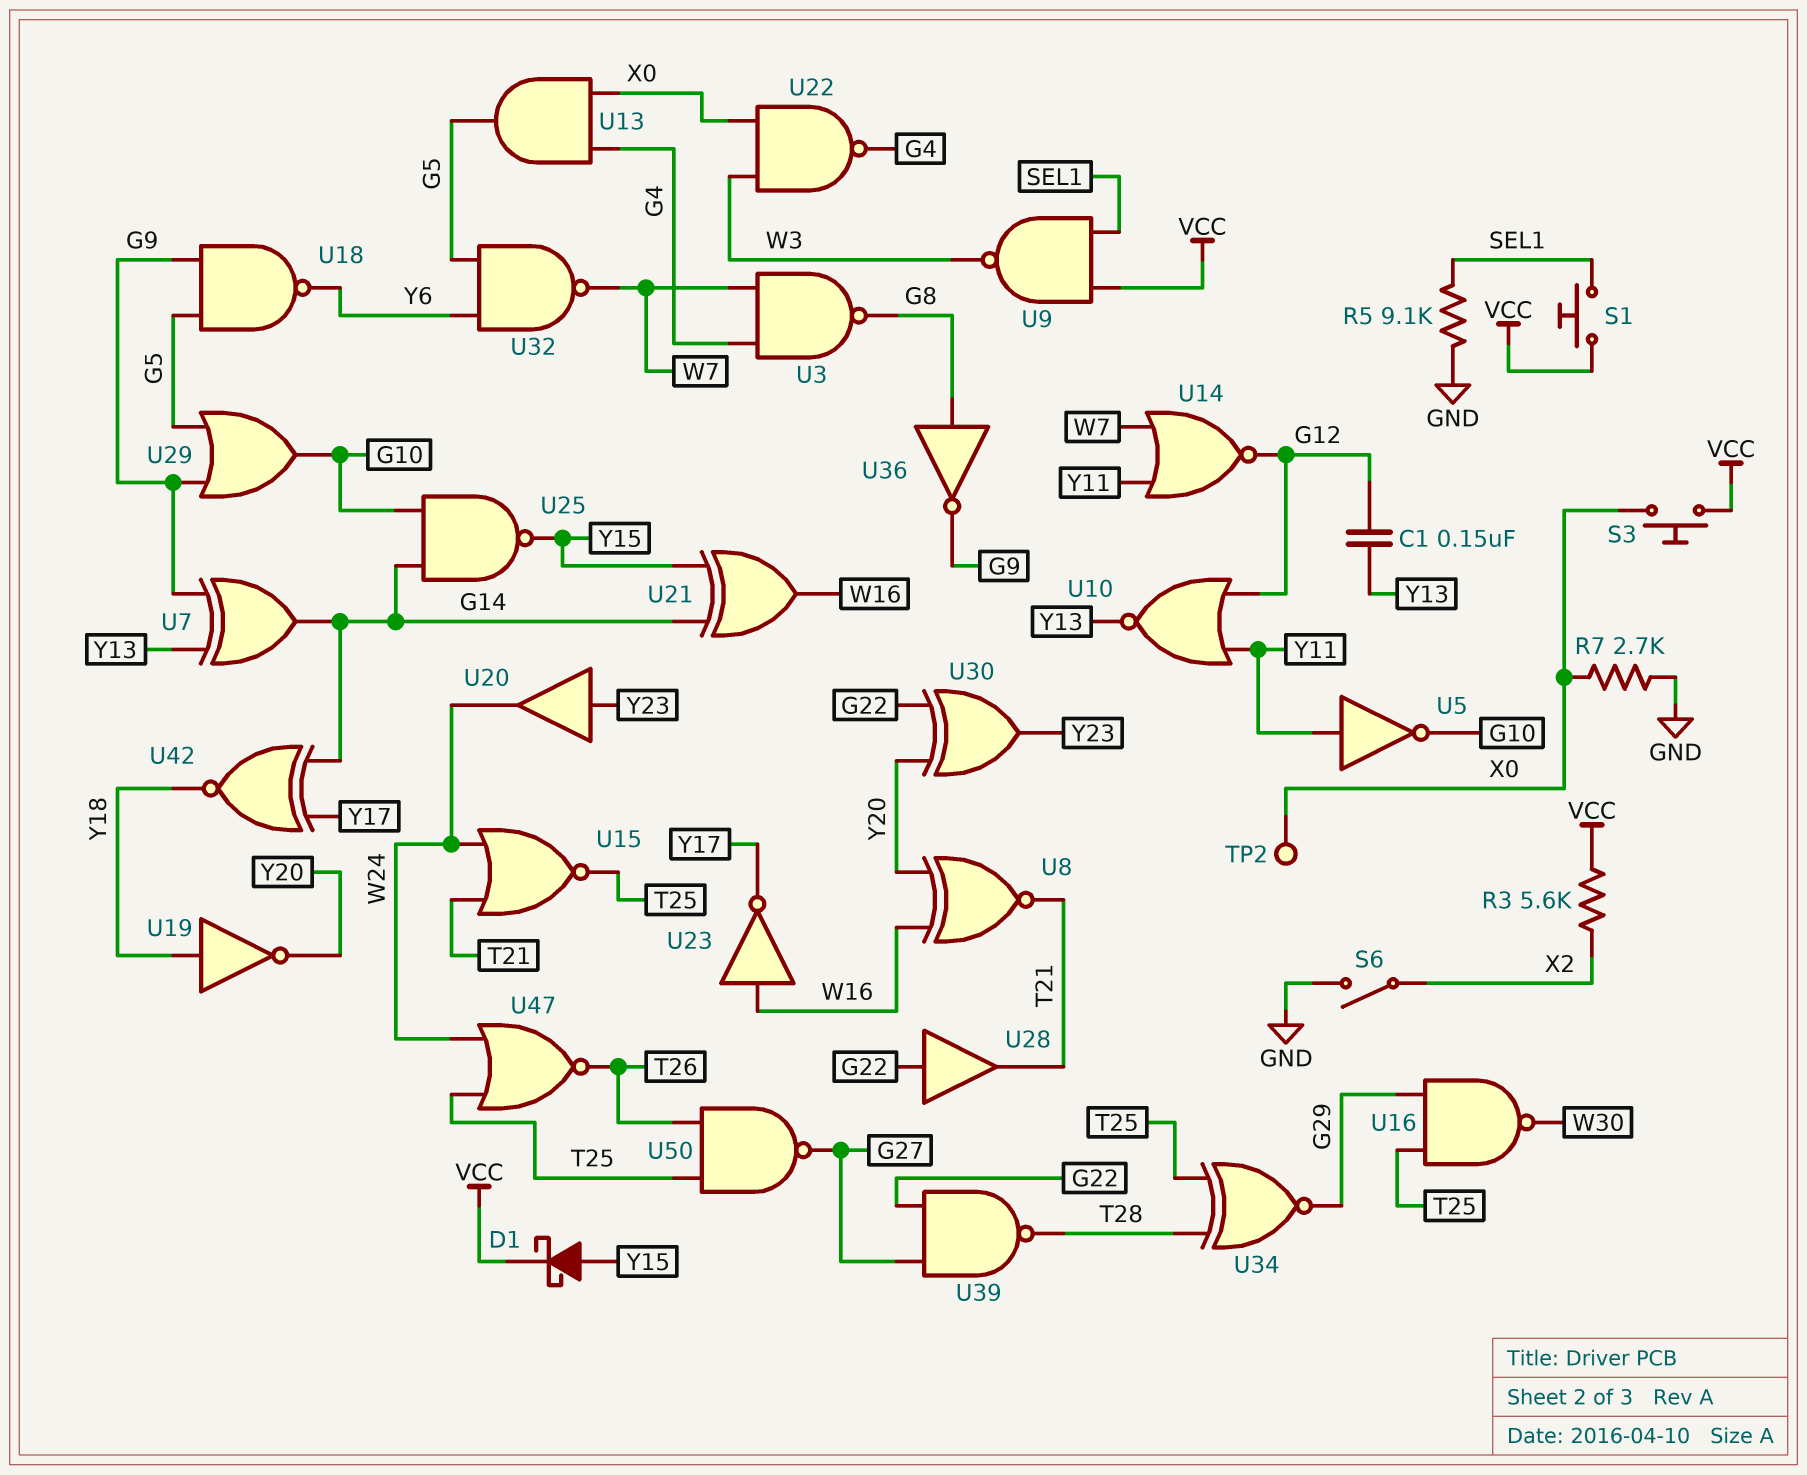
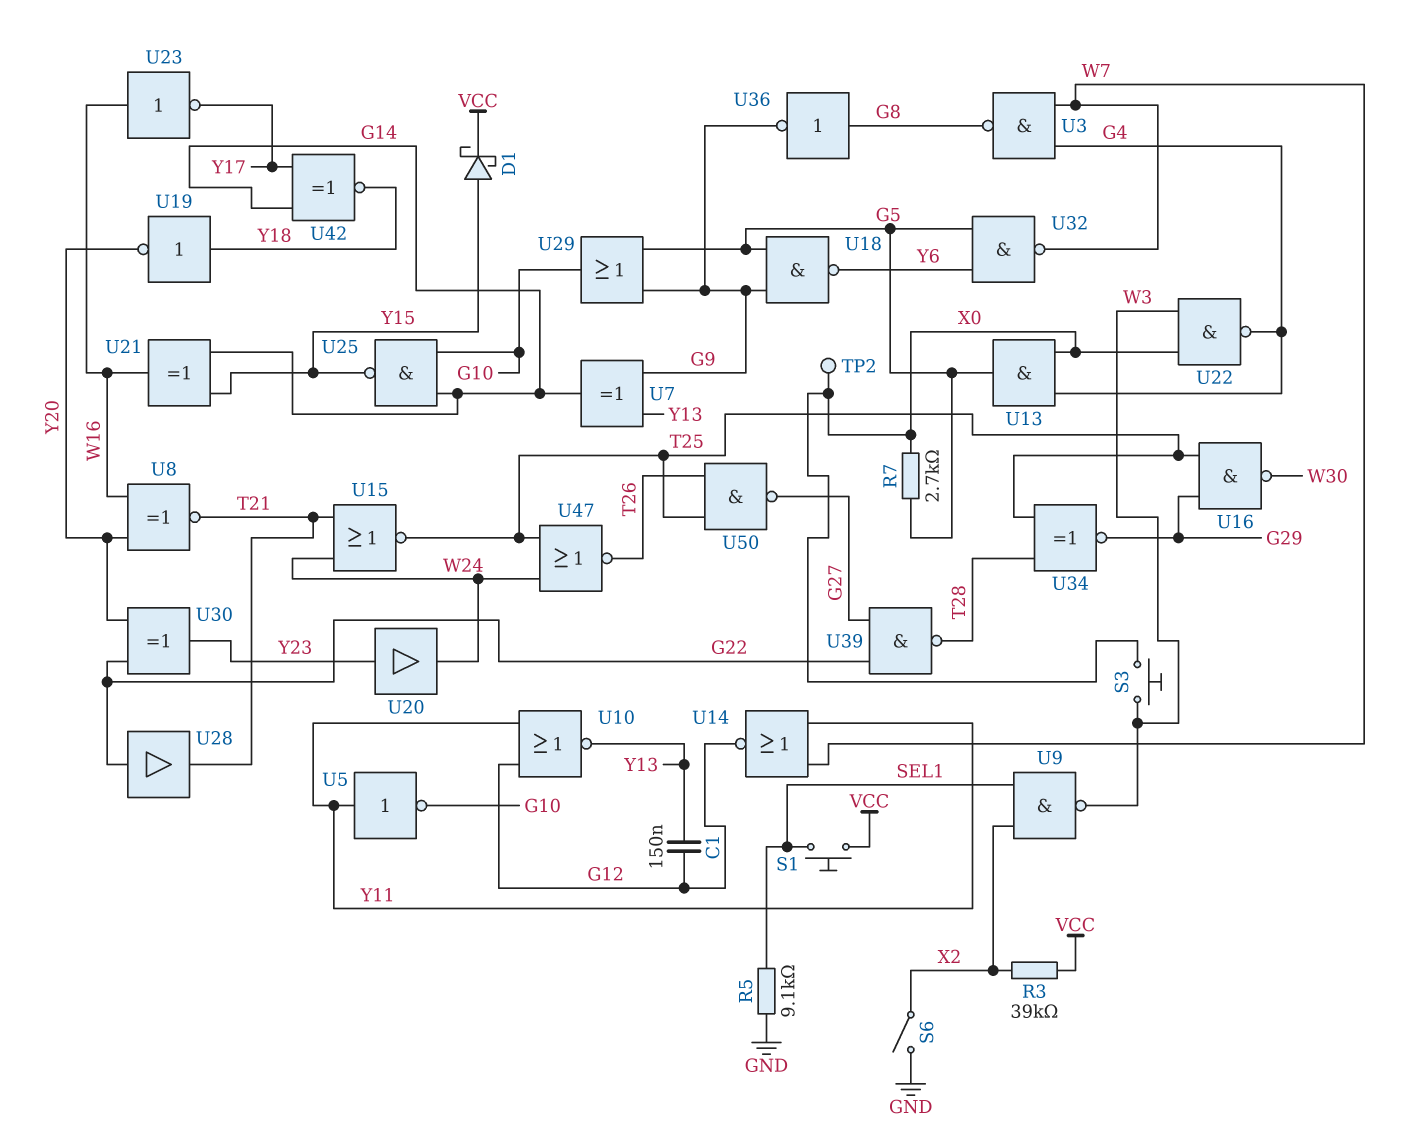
R3: 5.6k (VCC, X2) -> 39k (VCC, X2)
R7: 2.7k (GND, X0) -> 2.7k (G5, X0)
S3: button (VCC, X0) -> button (W3, X0)
U9: NAND (in SEL1, in VCC, out W3) -> NAND (in SEL1, in X2, out W3)

